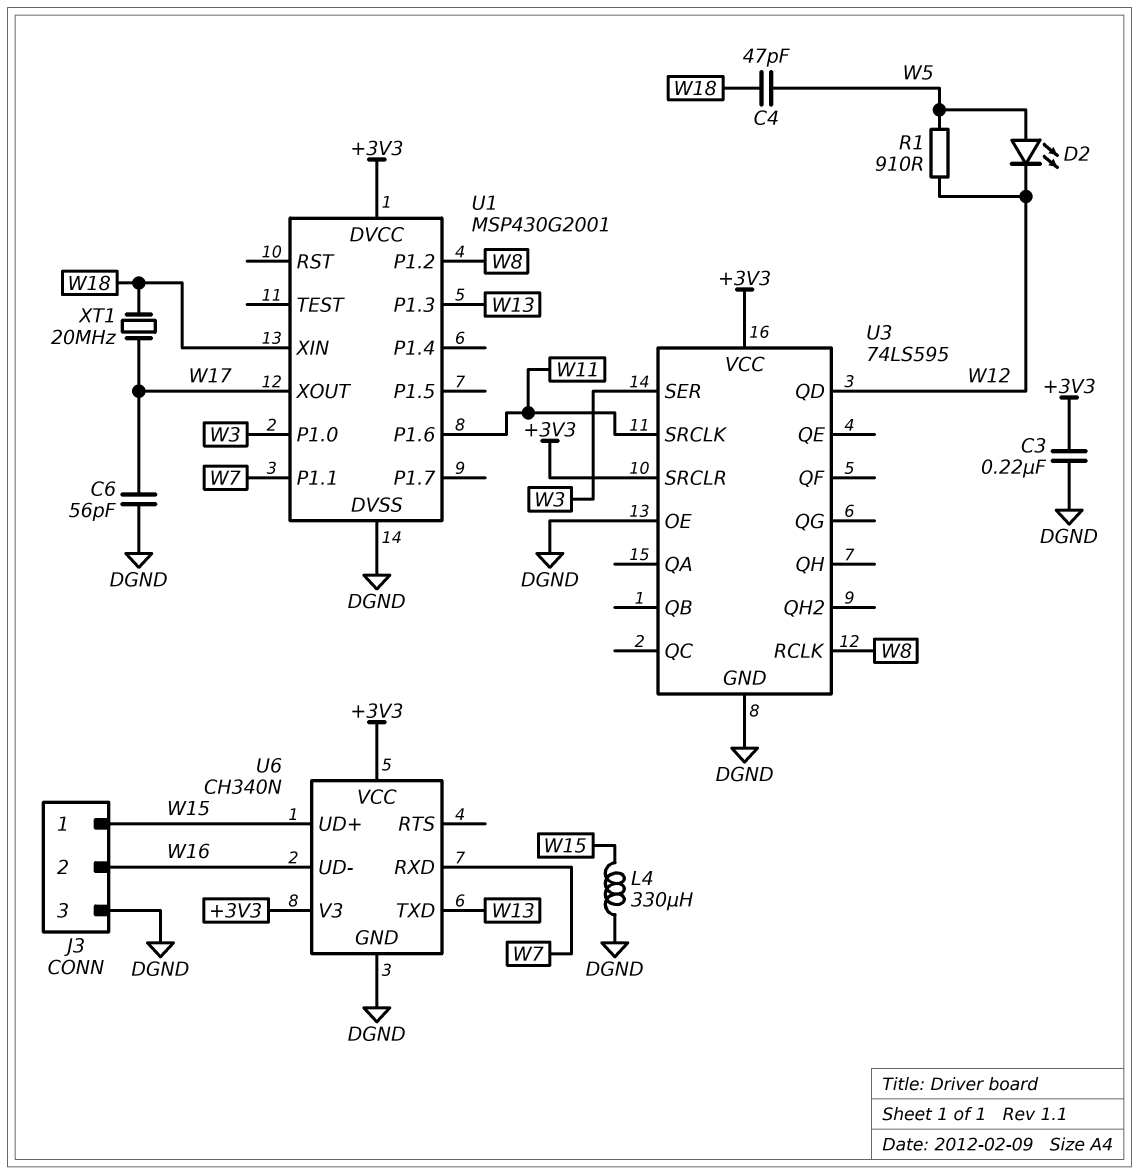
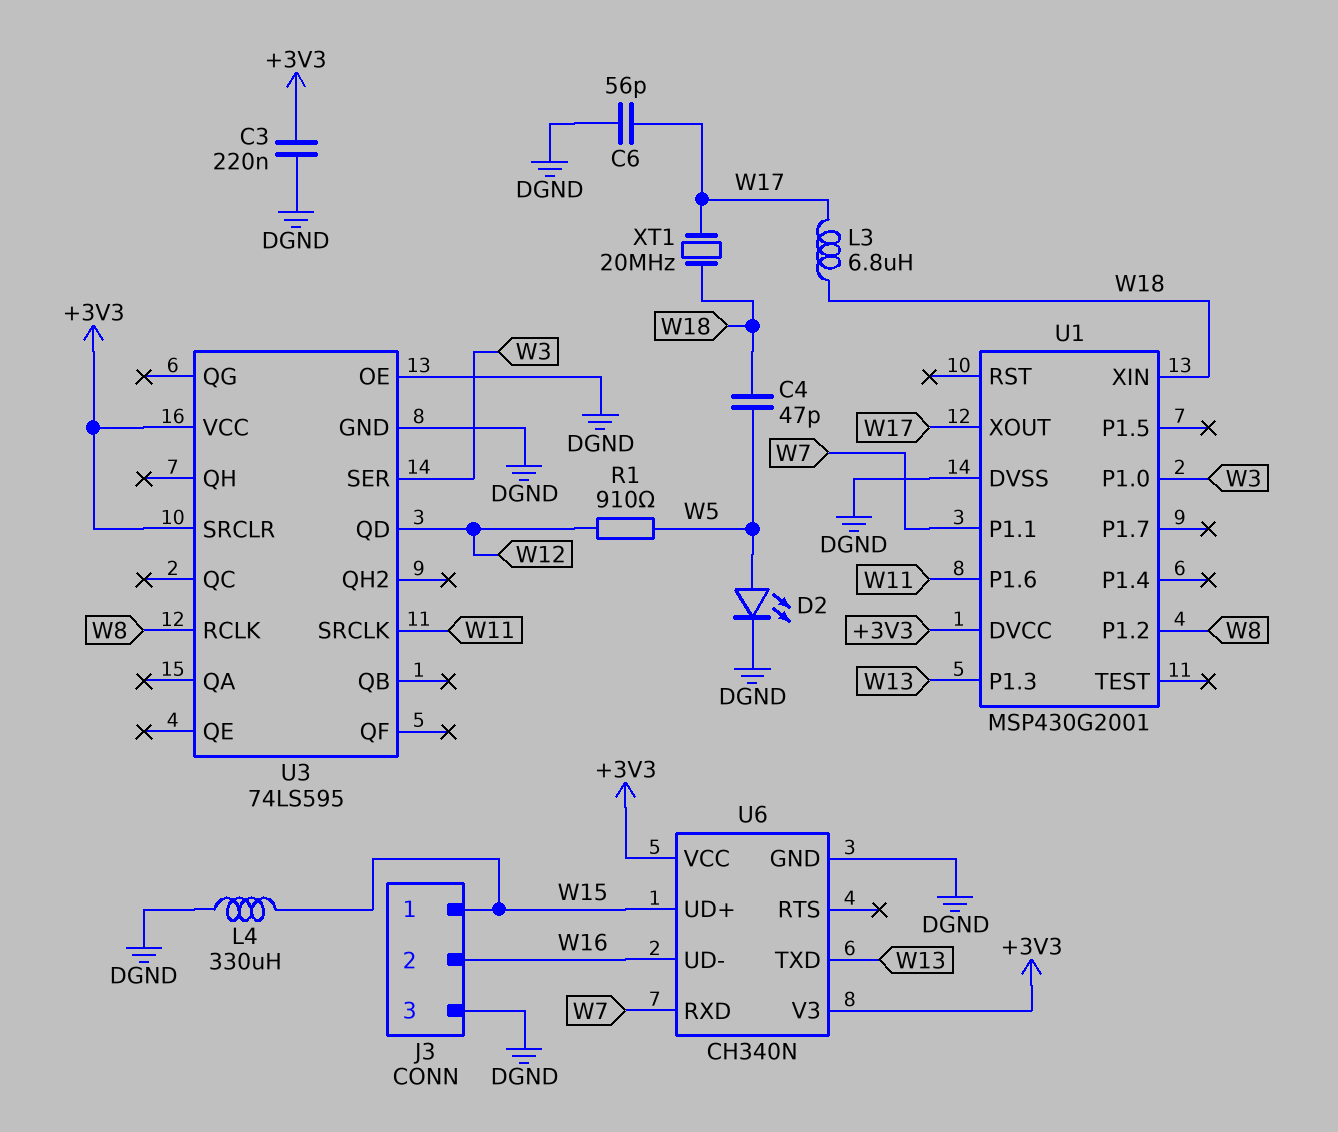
D2: LED (A W5, K W12) -> LED (A W5, K DGND)
L3: none -> 6.8uH (W17, W18)

